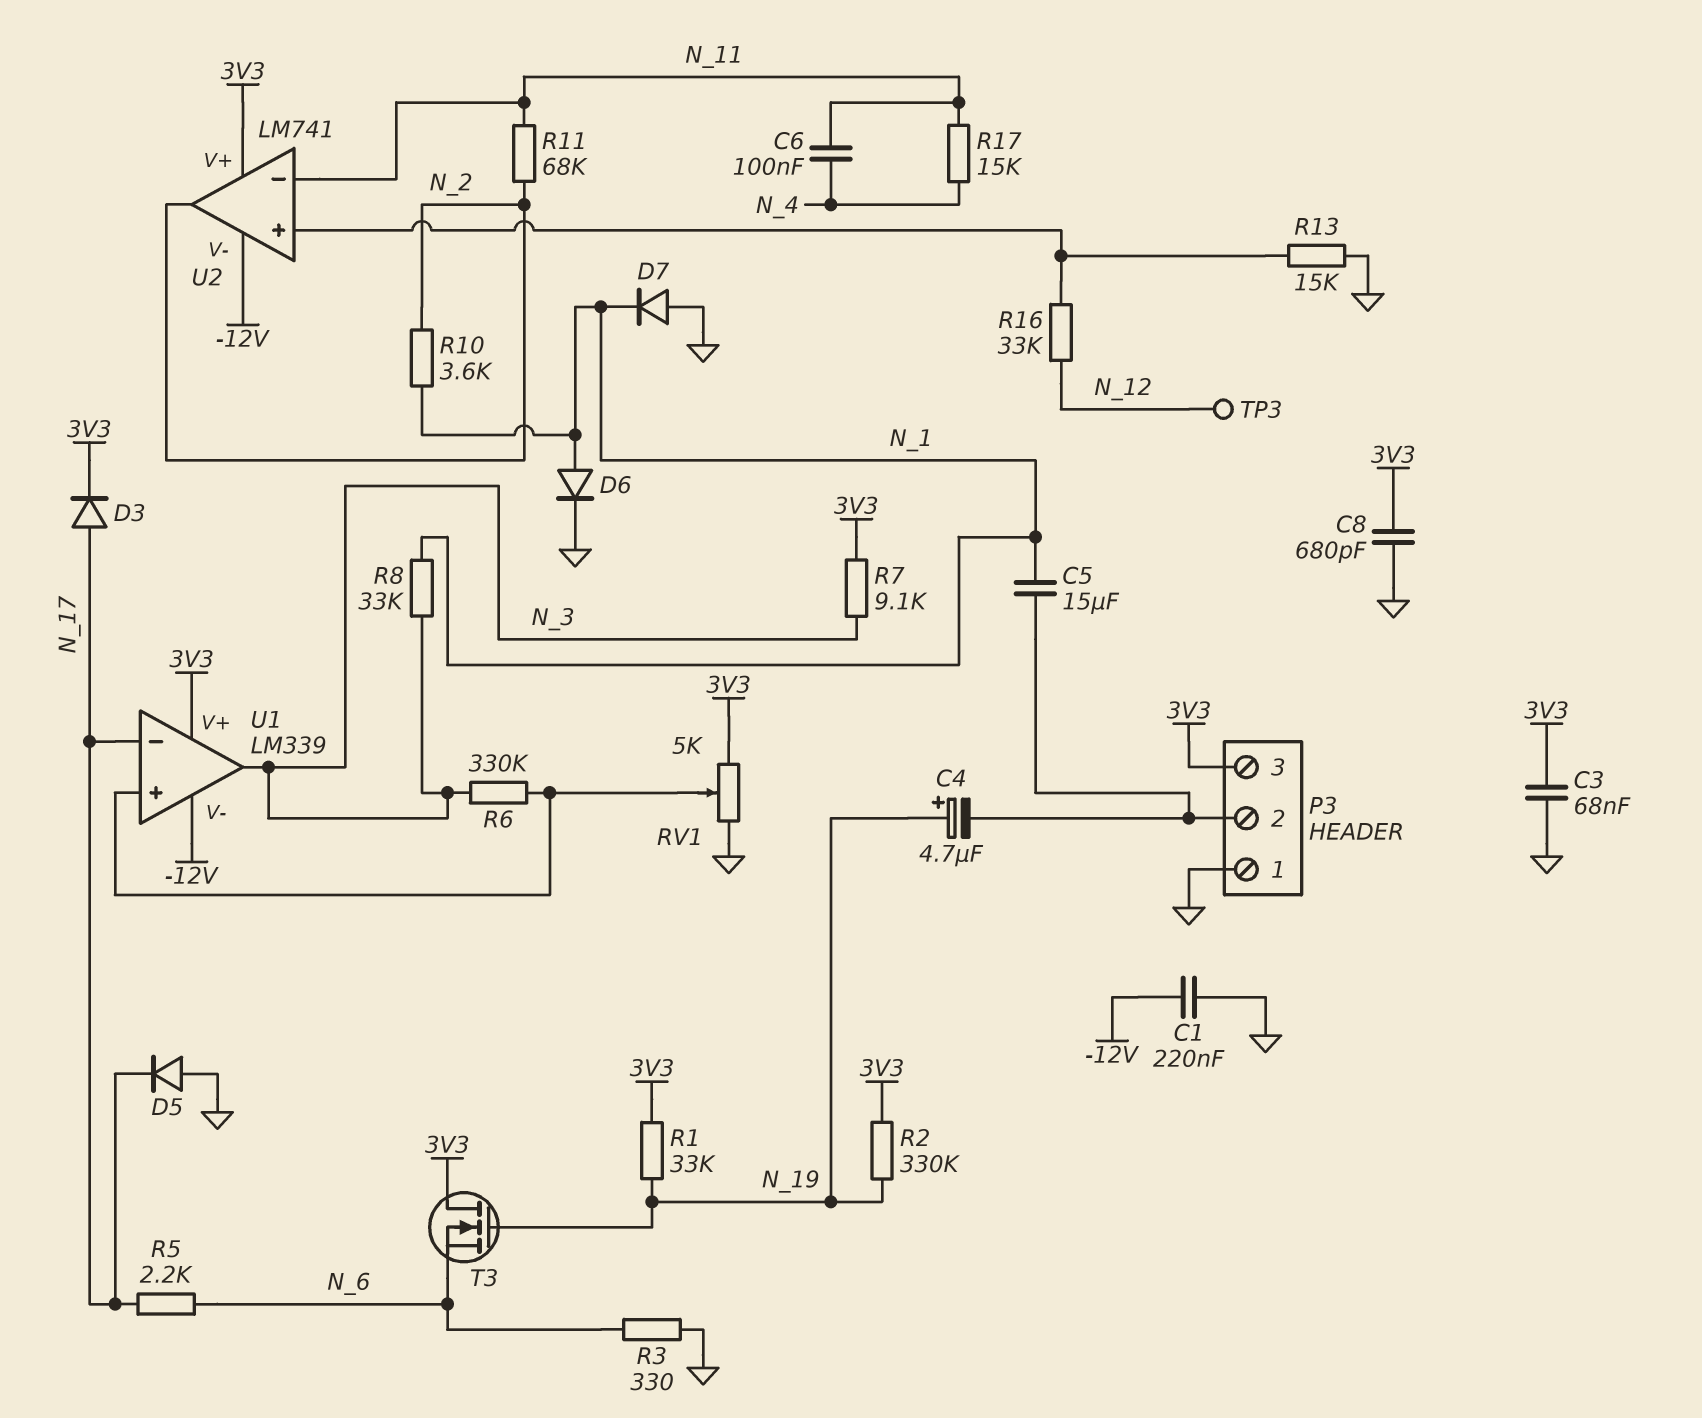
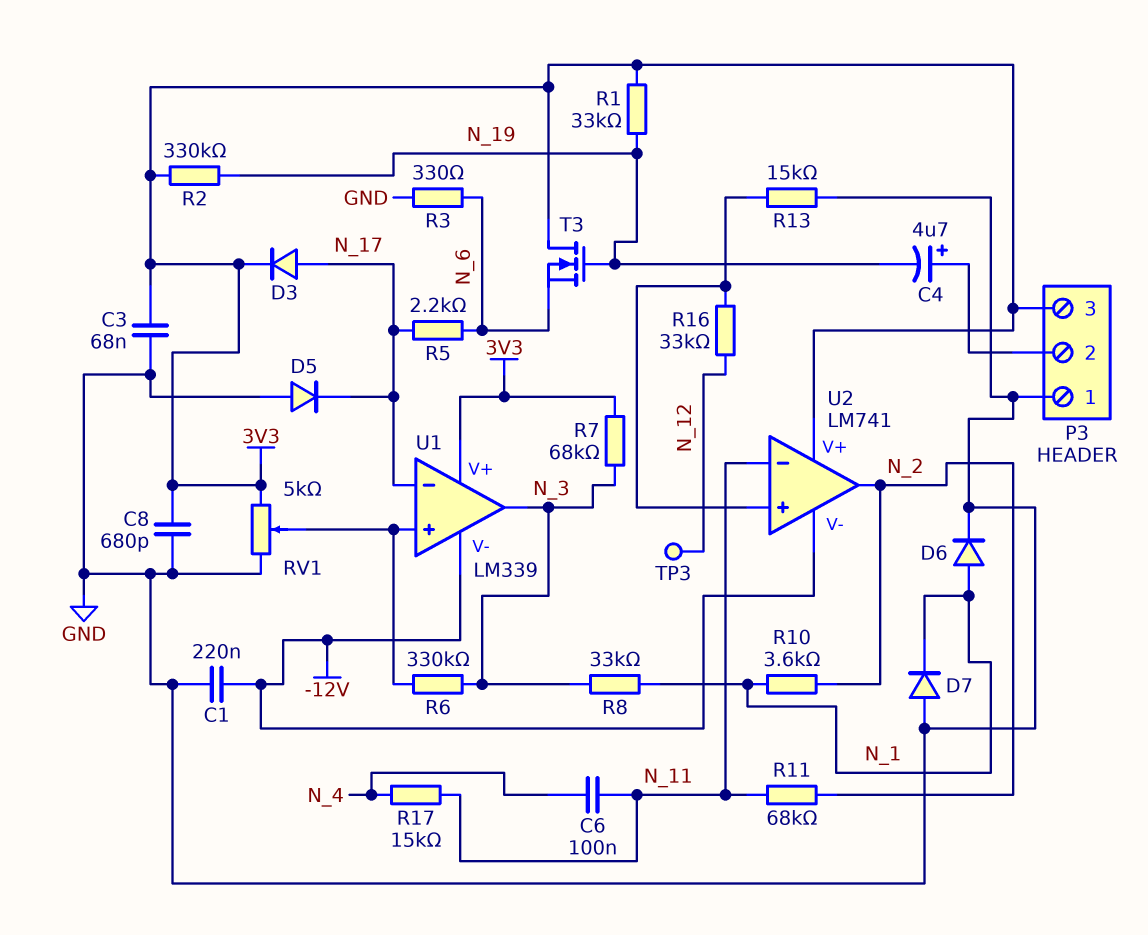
C4: 4.7uF (plus N_19, minus P3/2) -> 4.7uF (plus P3/2, minus N_19)
C5: 15uF (N_1, P3/2) -> none
R7: 9.1k (3V3, N_3) -> 68k (3V3, N_3)

